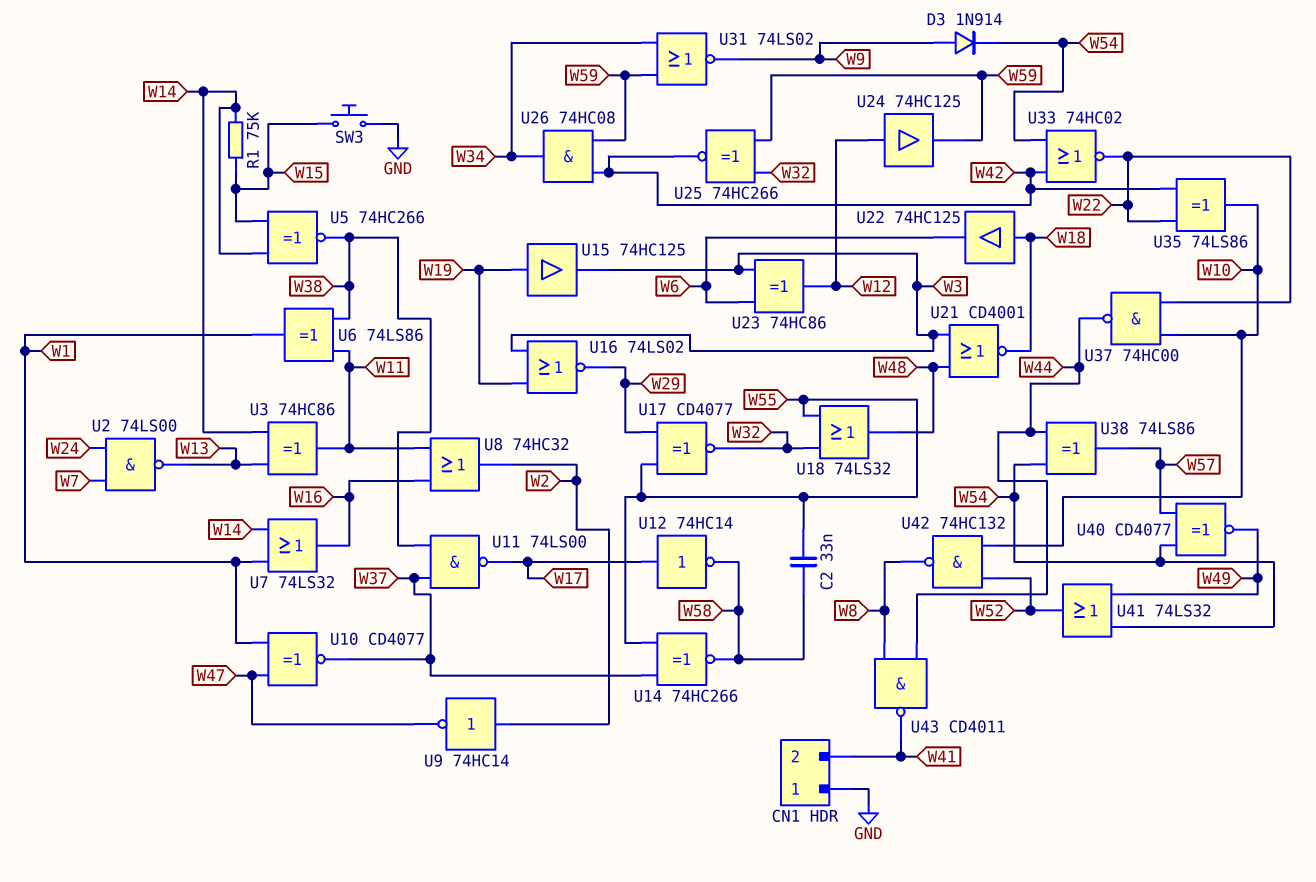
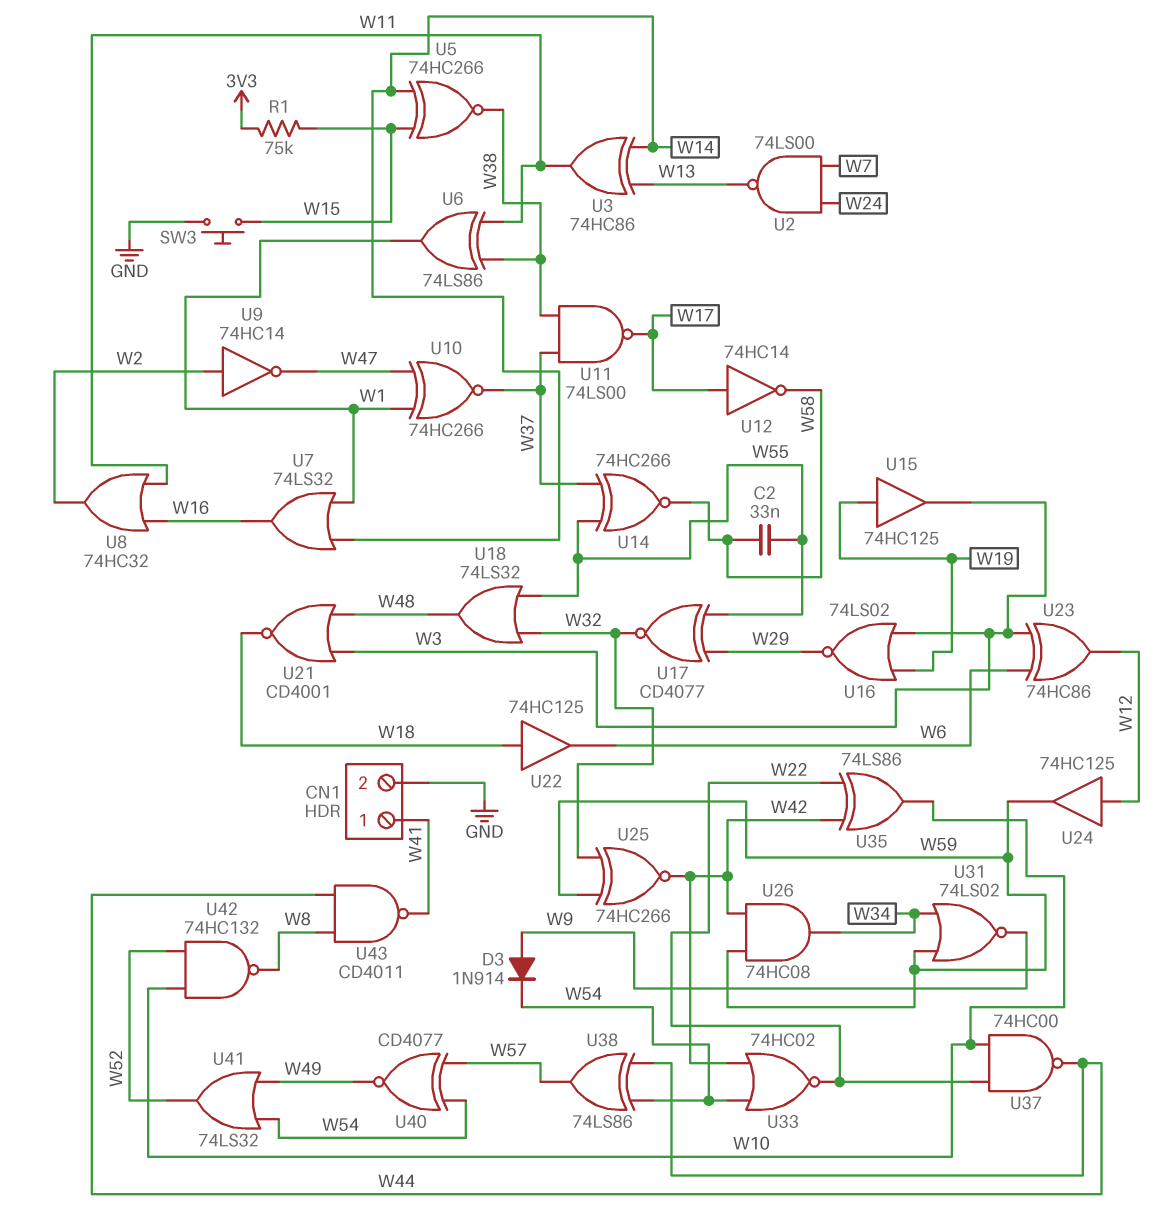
CN1 pin 1: GND -> W41
CN1 pin 2: W41 -> GND
R1: 75k (W14, W15) -> 75k (3V3, W15)
U10: XNOR CD4077 (in W1, in W47, out W37) -> XNOR 74HC266 (in W1, in W47, out W37)

